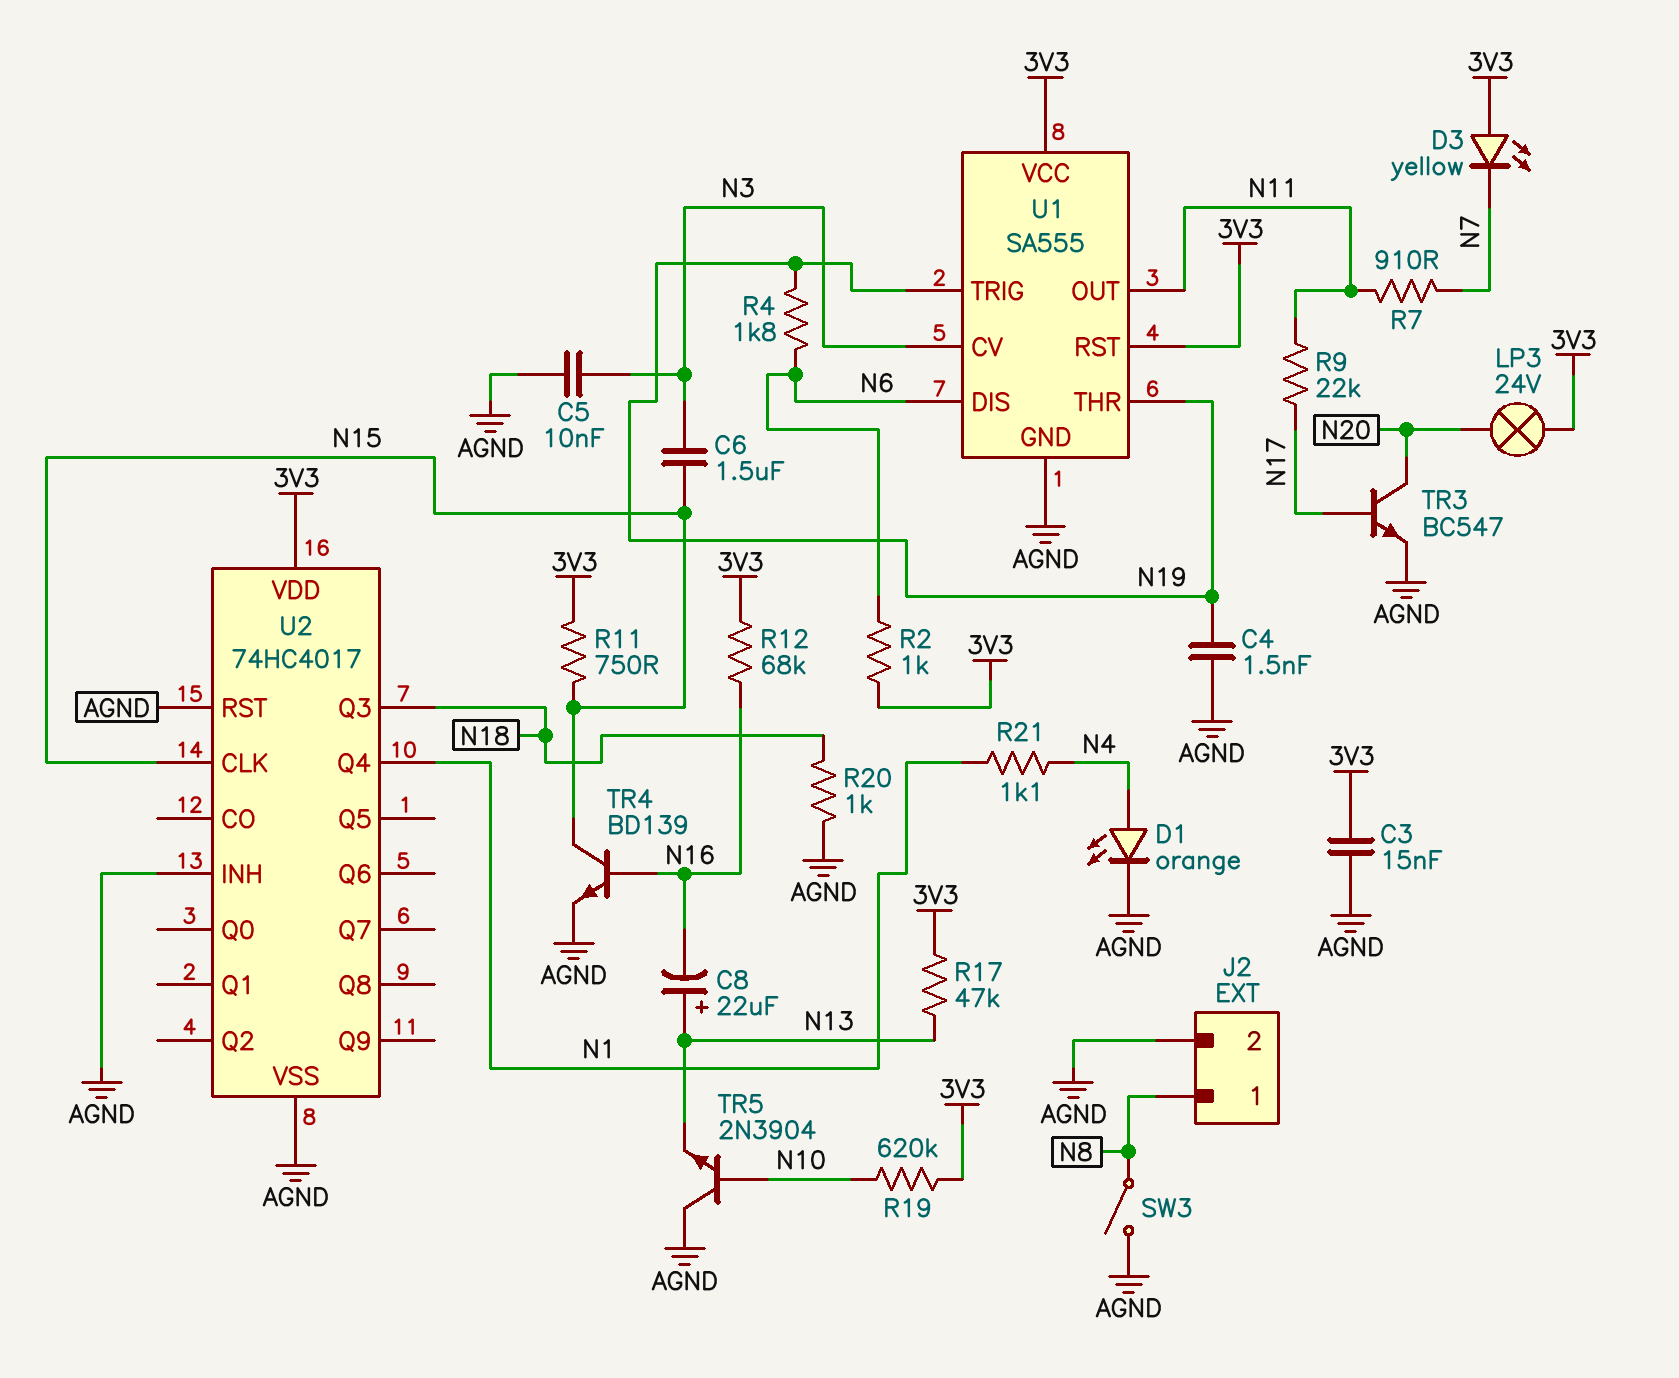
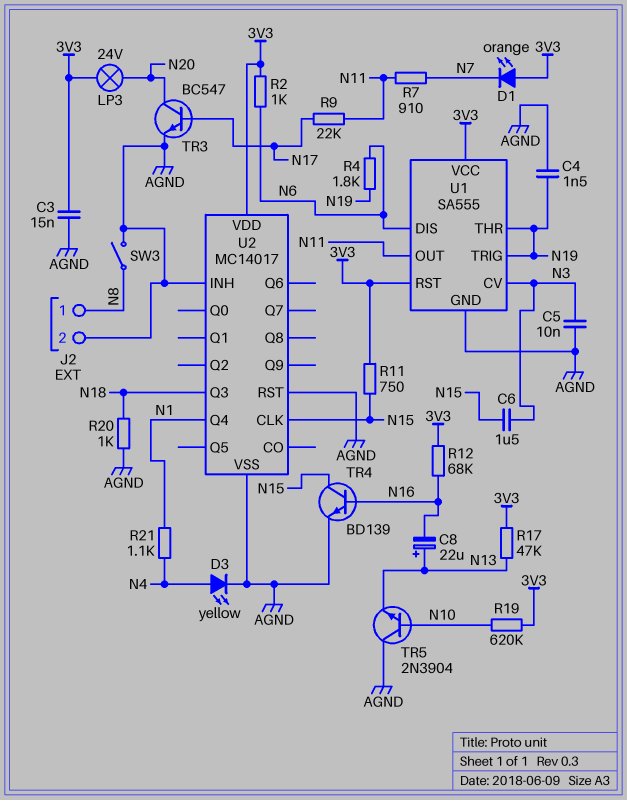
D1: LED orange (A N4, K AGND) -> LED orange (A 3V3, K N7)
D3: LED yellow (A 3V3, K N7) -> LED yellow (A N4, K AGND)
U2: 74HC4017 -> MC14017

